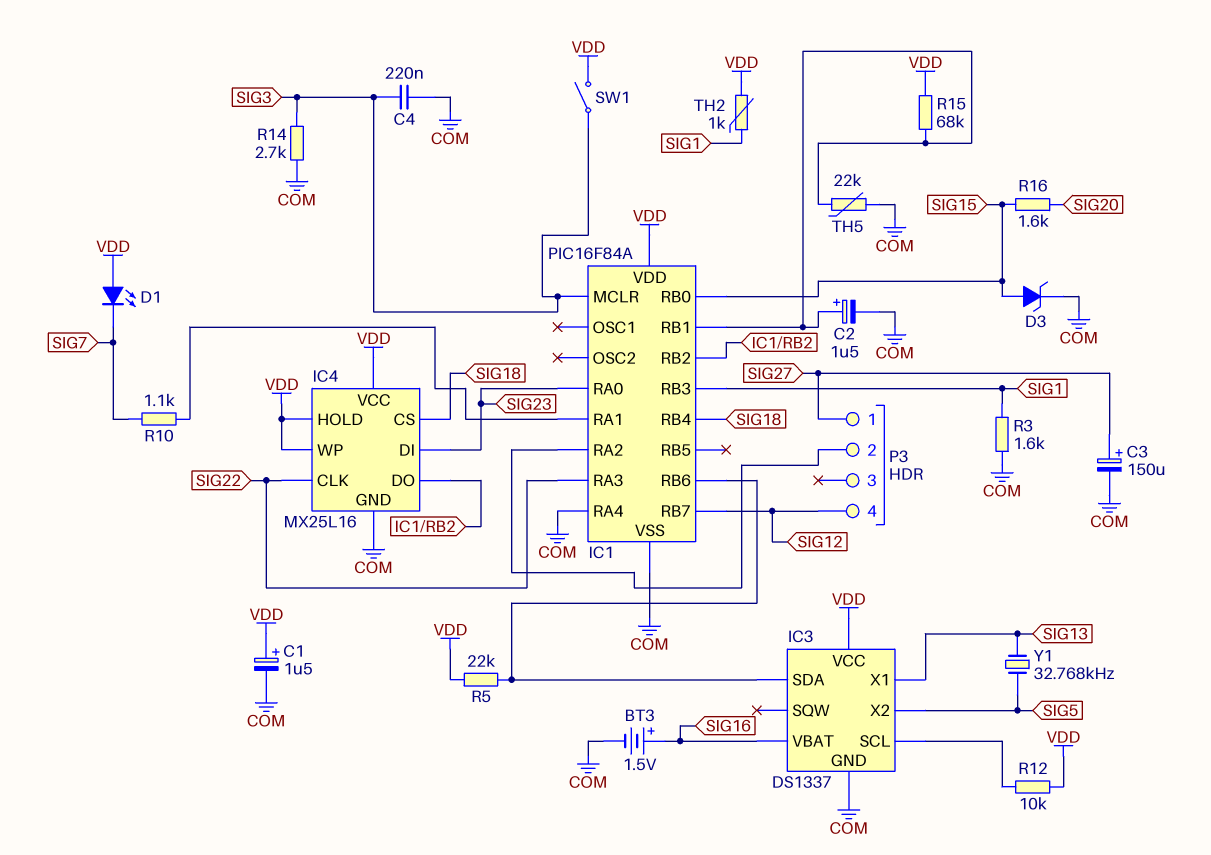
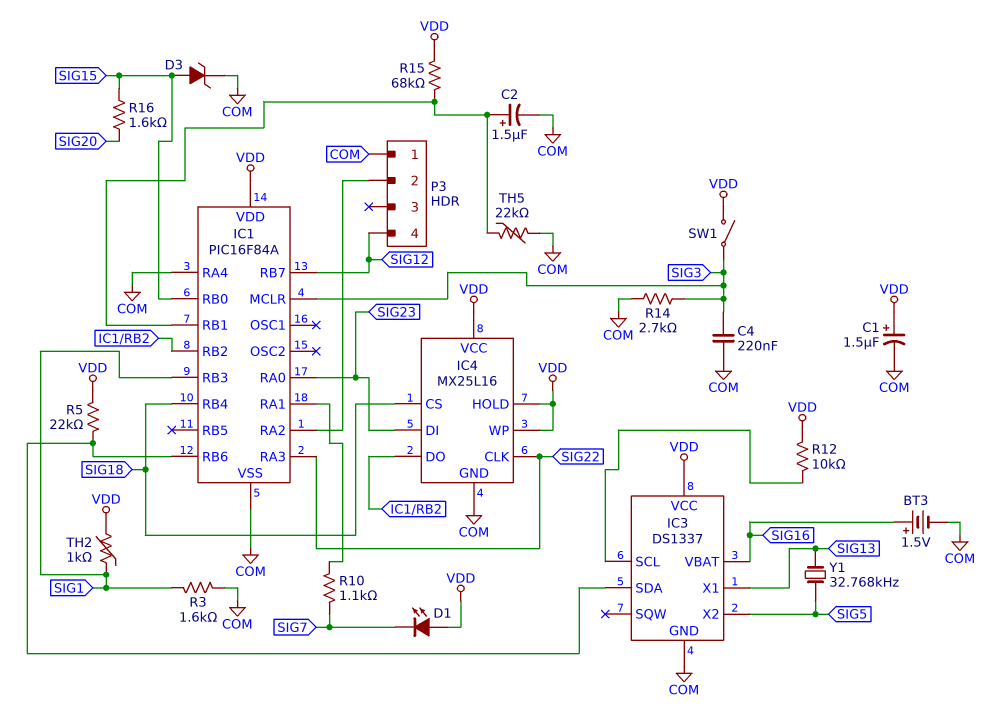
C3: 150uF (plus SIG27, minus COM) -> none
P3 pin 1: SIG27 -> COM

